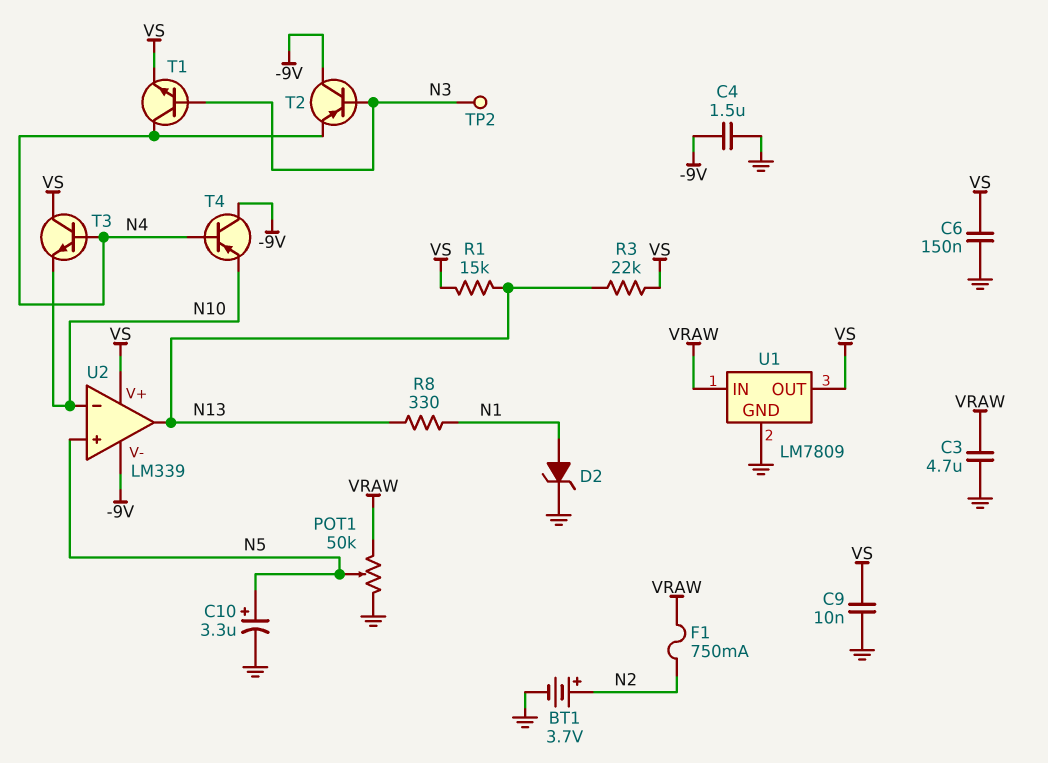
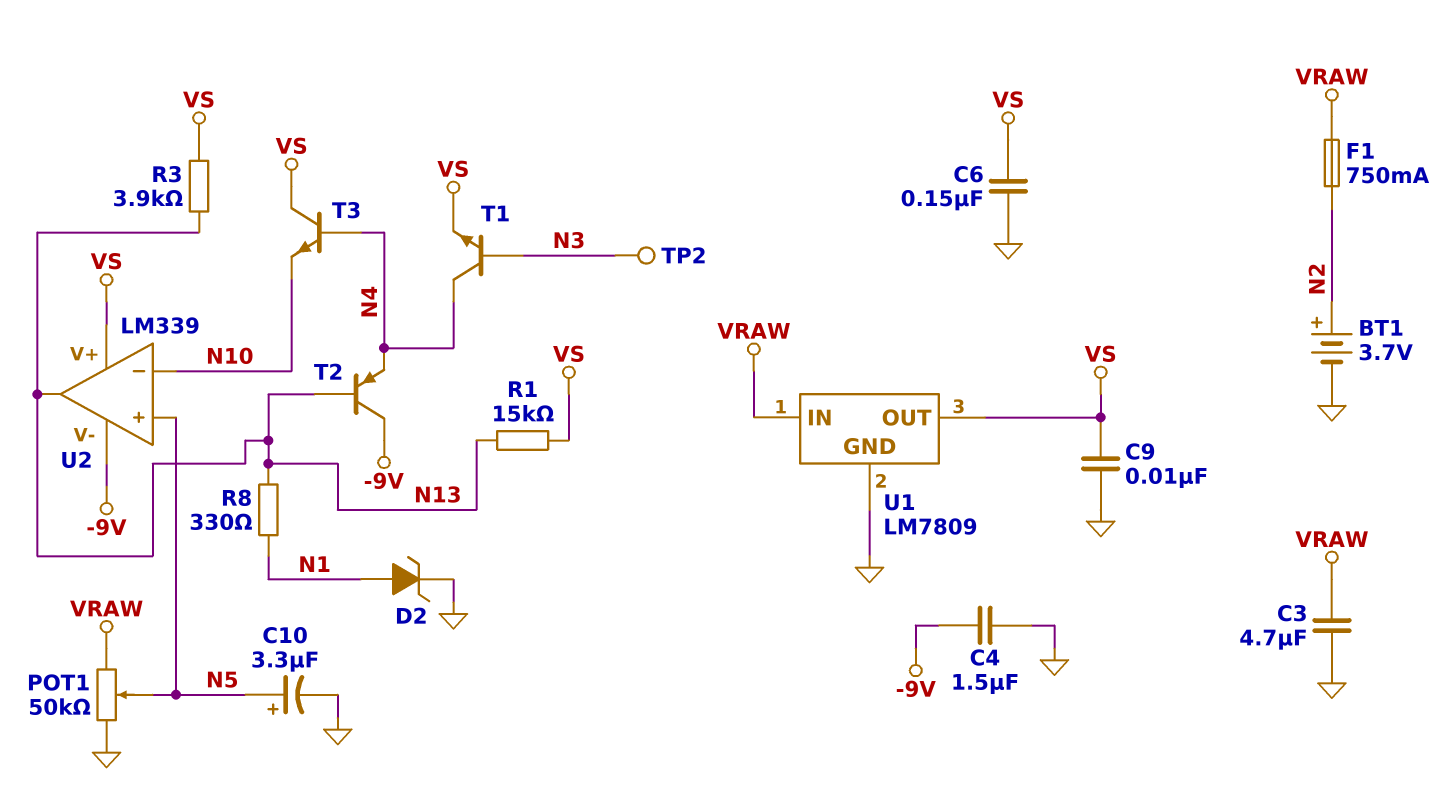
R3: 22k (N13, VS) -> 3.9k (N13, VS)
T2: PNP (B N3, C -9V, E N4) -> PNP (B N13, C -9V, E N4)
T4: PNP (B N4, C -9V, E N10) -> none

